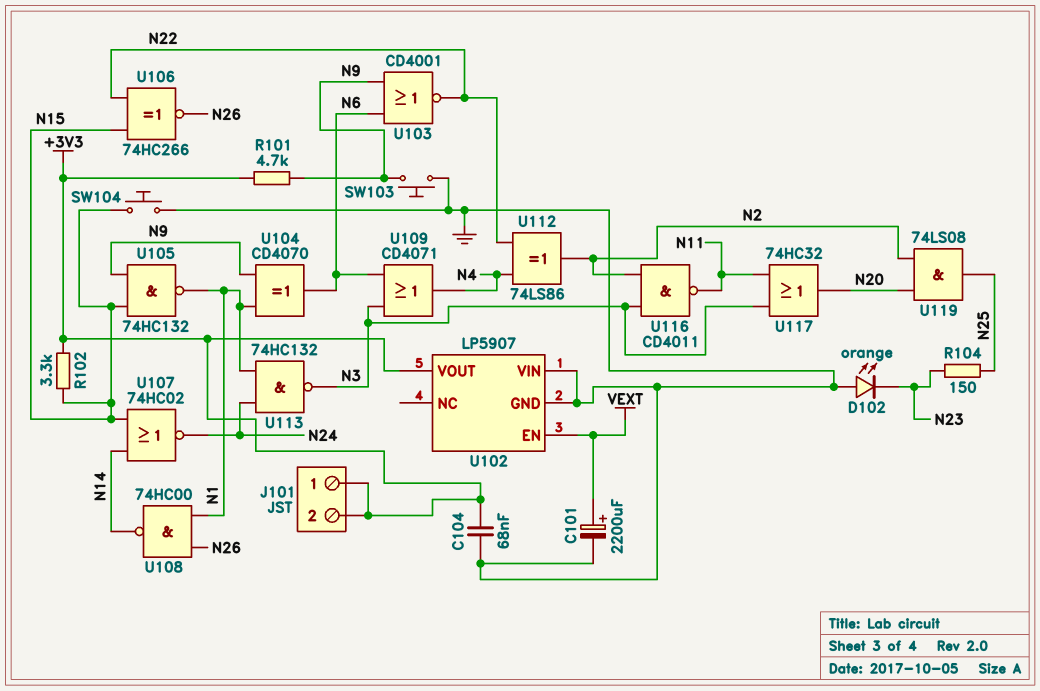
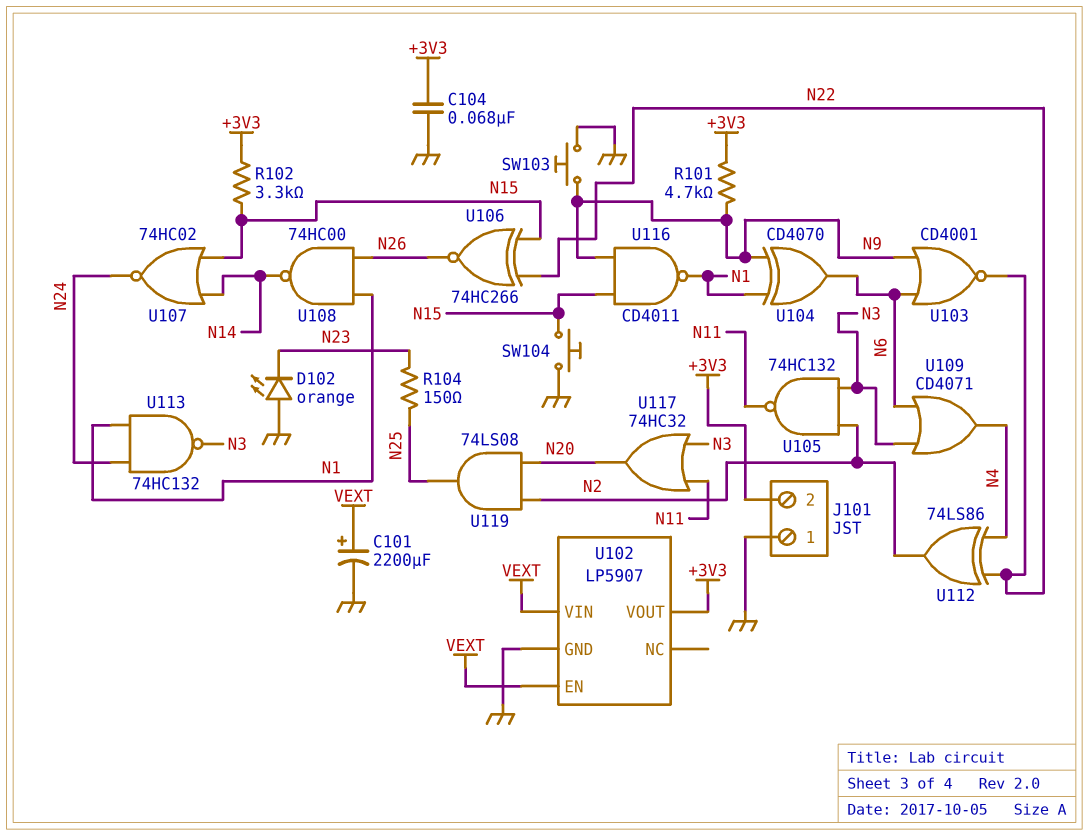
J101 pin 1: +3V3 -> GND
U102 pin VIN: GND -> VEXT
U105: NAND 74HC132 (in N9, in N15, out N1) -> NAND 74HC132 (in N2, in N3, out N11)
U116: NAND CD4011 (in N2, in N3, out N11) -> NAND CD4011 (in N9, in N15, out N1)

